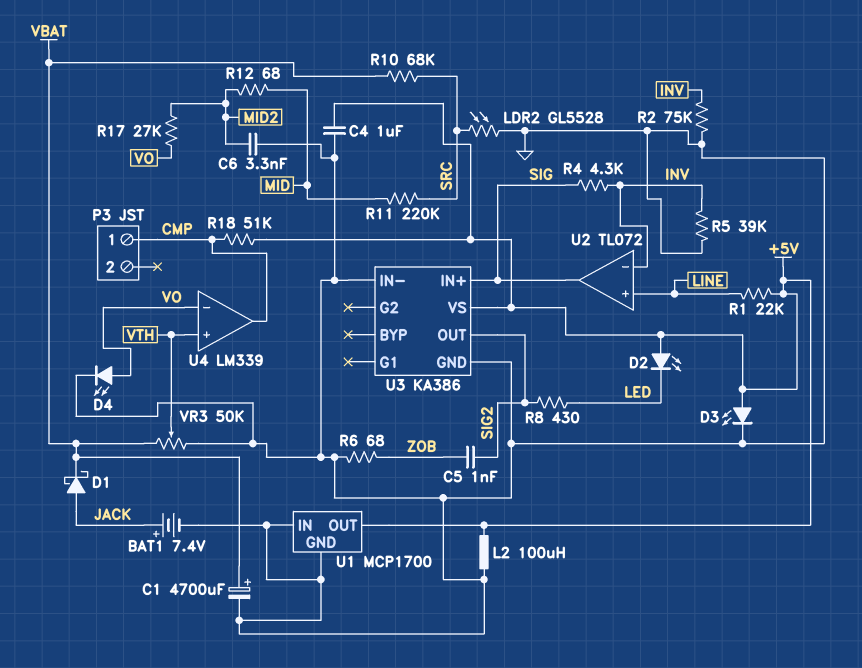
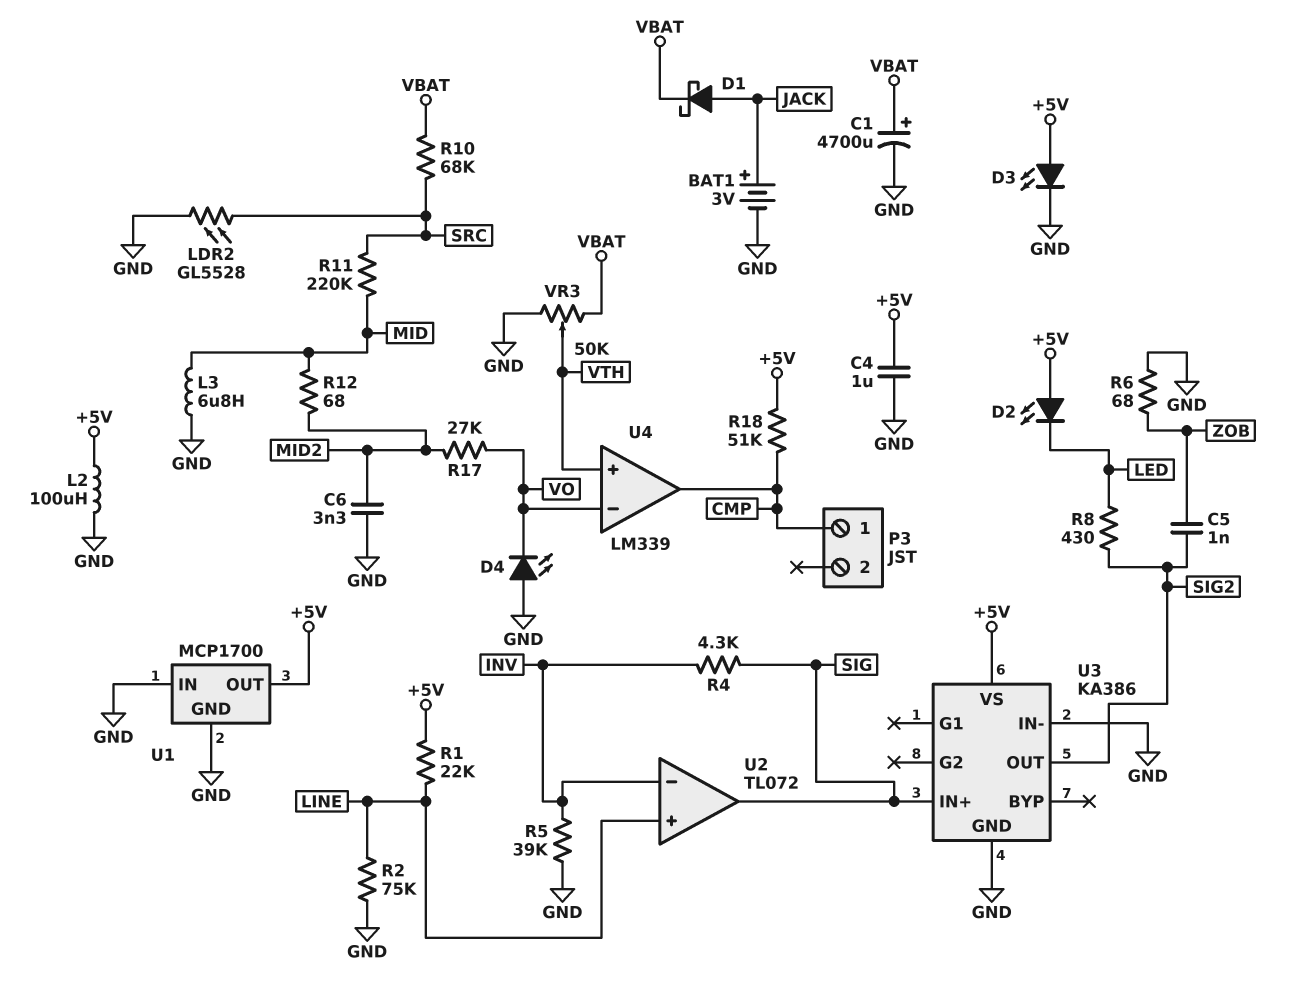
BAT1: 7.4V (plus JACK, minus GND) -> 3V (plus JACK, minus GND)
D4: LED (A VO, K GND) -> LED (A GND, K VO)
L3: none -> 6.8uH (GND, MID)
R2: 75k (GND, INV) -> 75k (GND, LINE)

